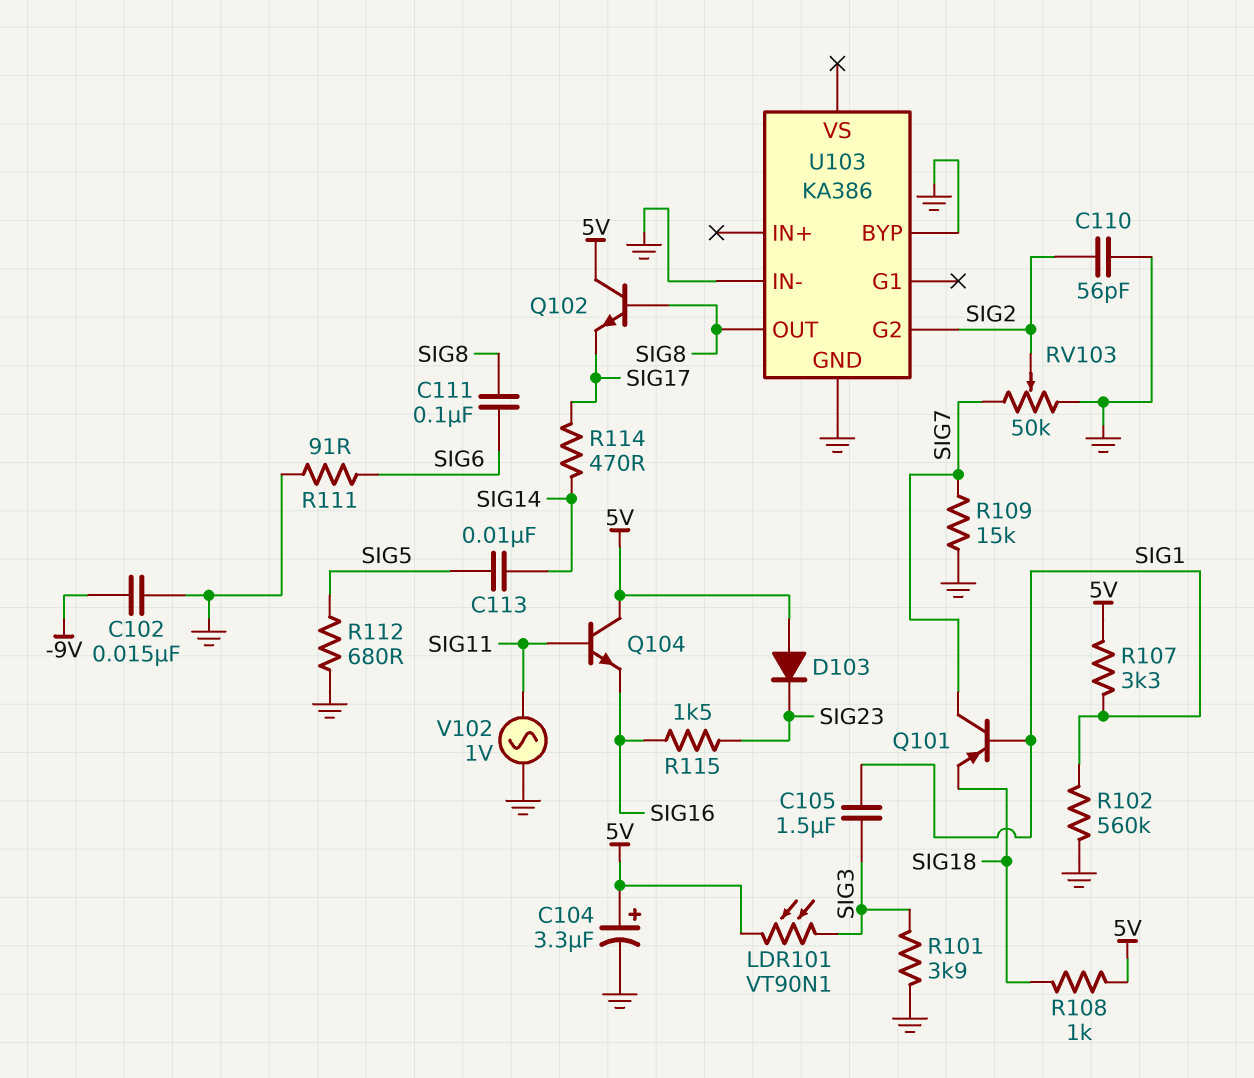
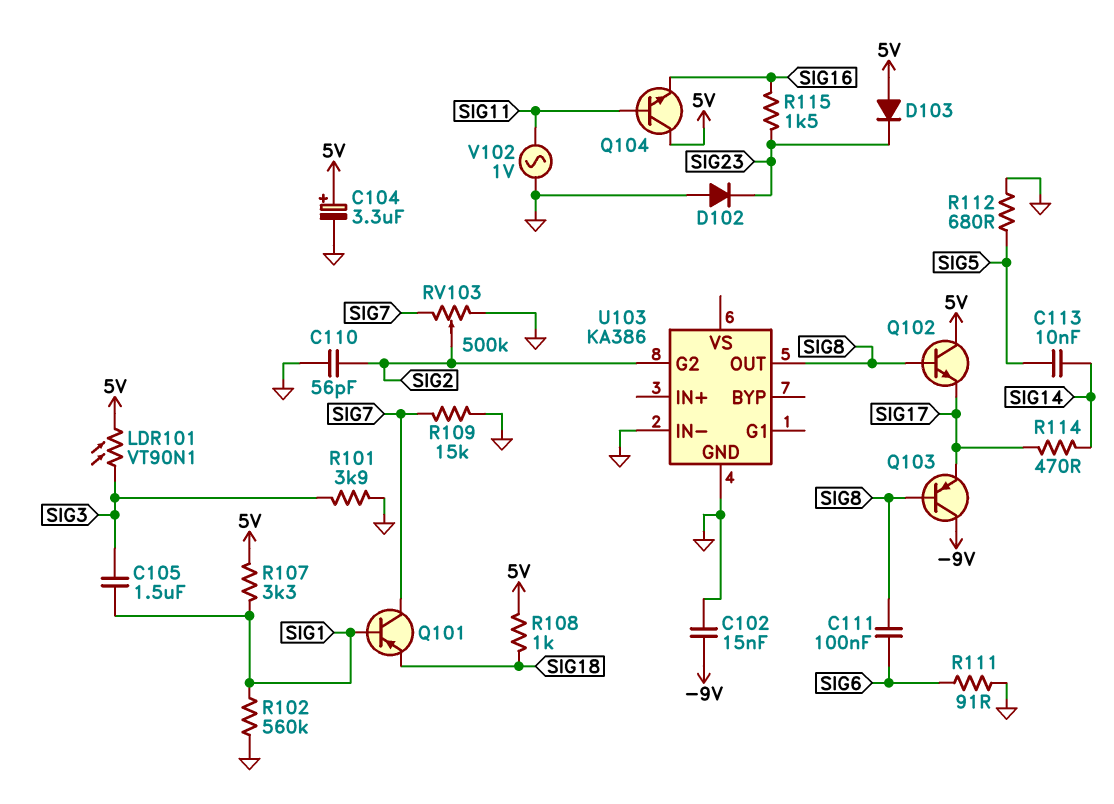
D102: none -> diode (A GND, K SIG23)
Q103: none -> PNP (B SIG8, C -9V, E SIG17)
RV103: 50k (GND, SIG7, wiper SIG2) -> 500k (GND, SIG7, wiper SIG2)
U103 pin BYP: GND -> none

